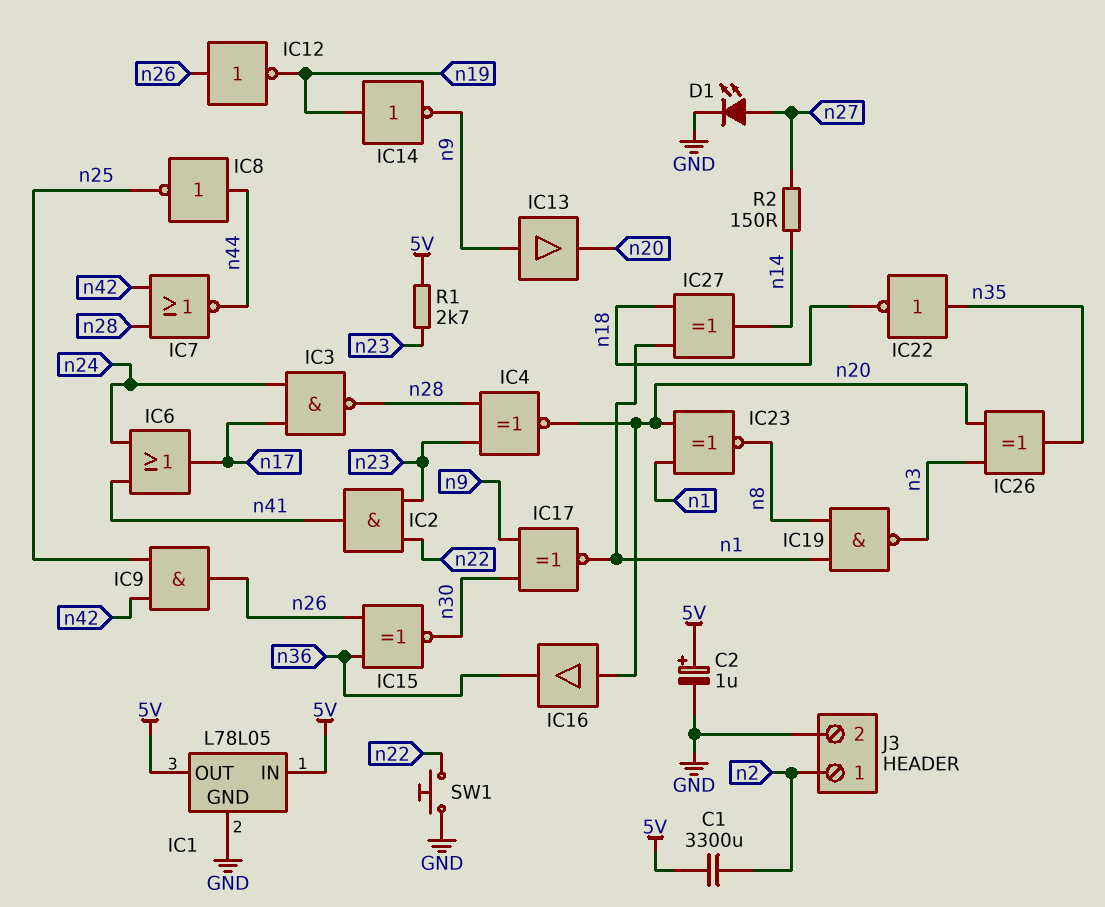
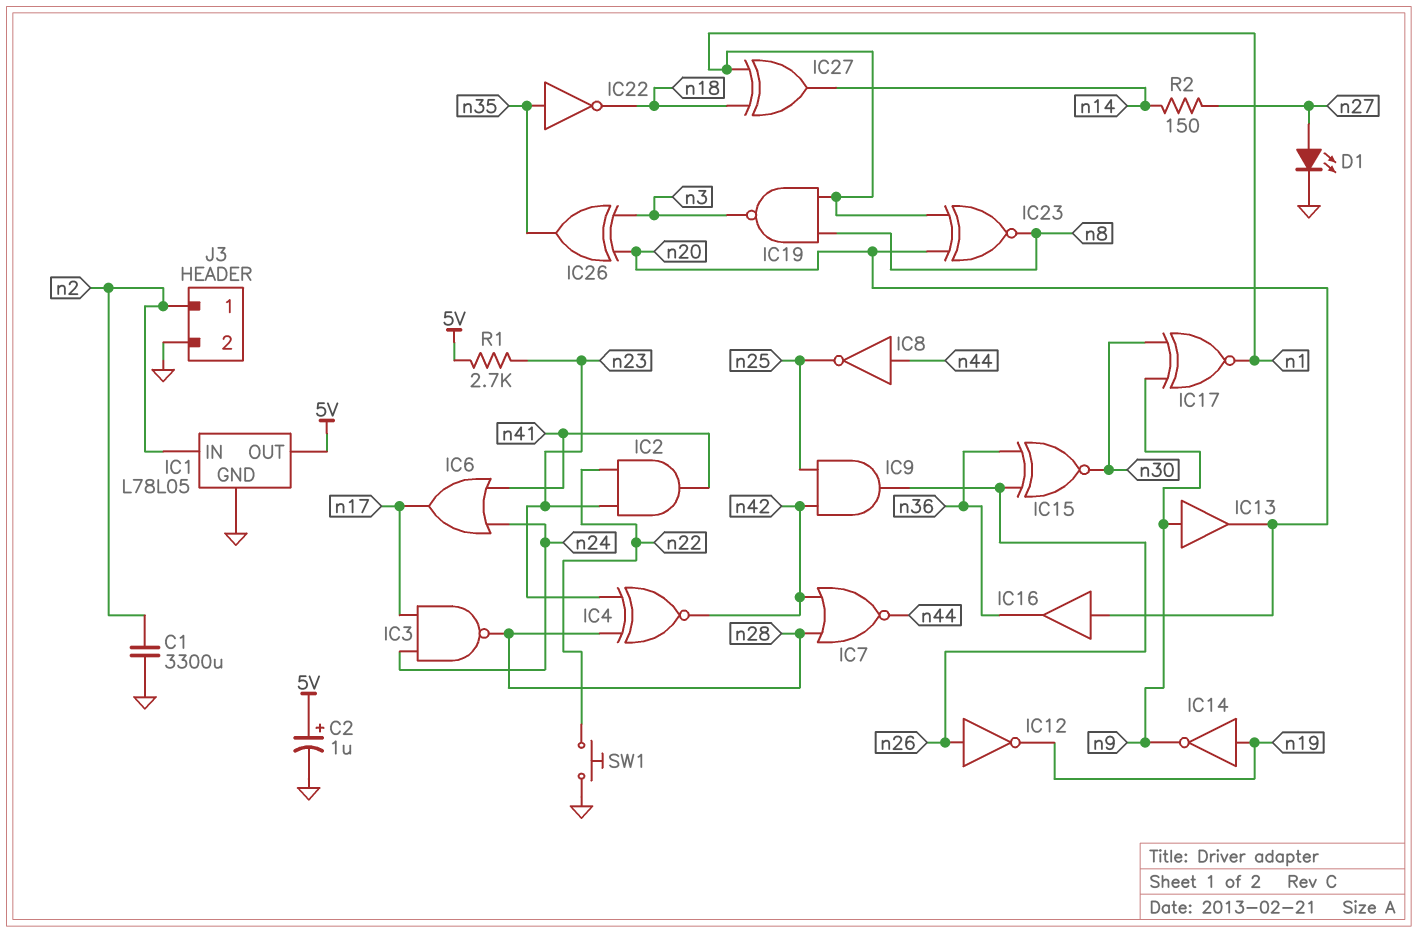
C1: 3300uF (5V, n2) -> 3300uF (GND, n2)
IC1 pin IN: 5V -> n2
IC4: XNOR (in n23, in n28, out n20) -> XNOR (in n23, in n28, out n42)

